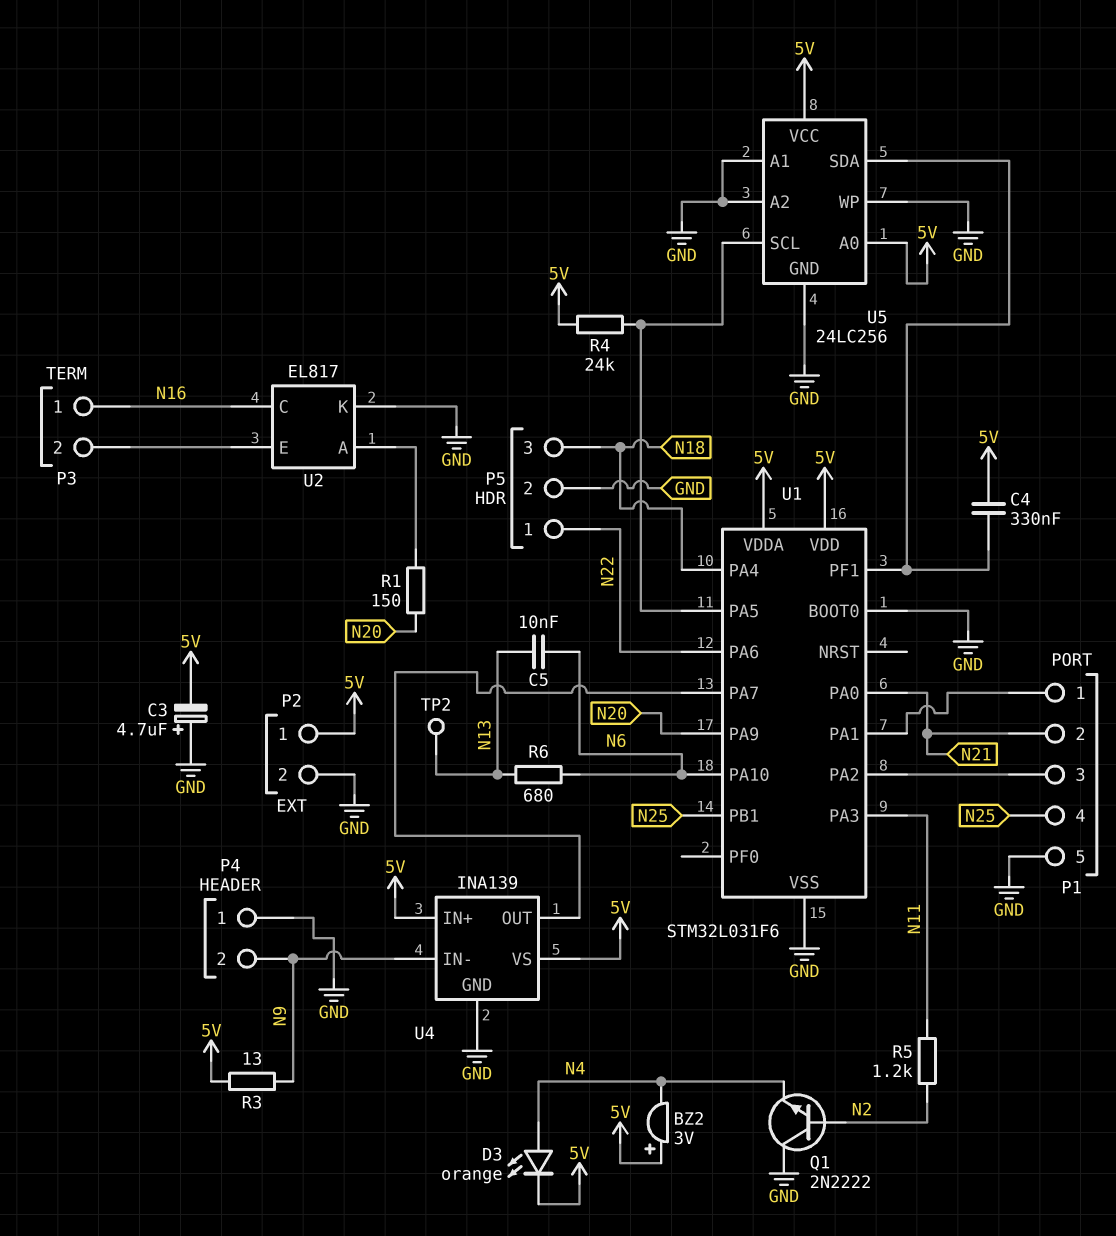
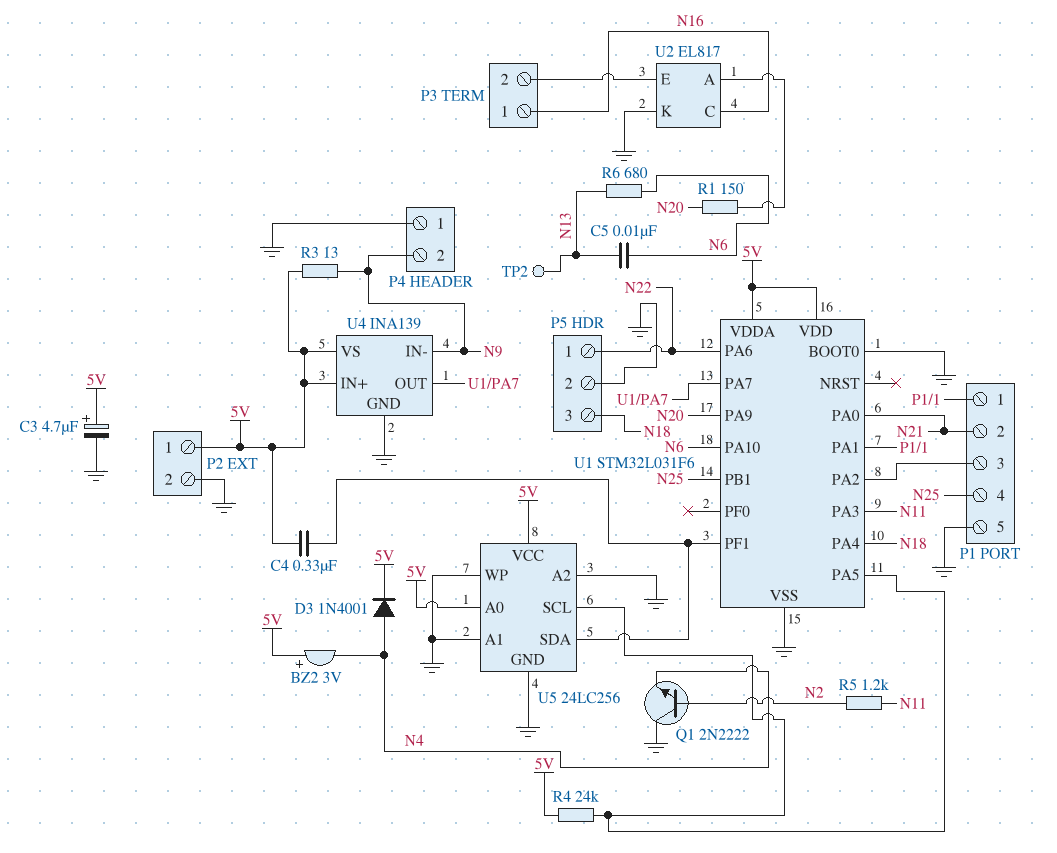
C3: 4.7uF (plus GND, minus 5V) -> 4.7uF (plus 5V, minus GND)
D3: LED orange (A N4, K 5V) -> diode 1N4001 (A N4, K 5V)

